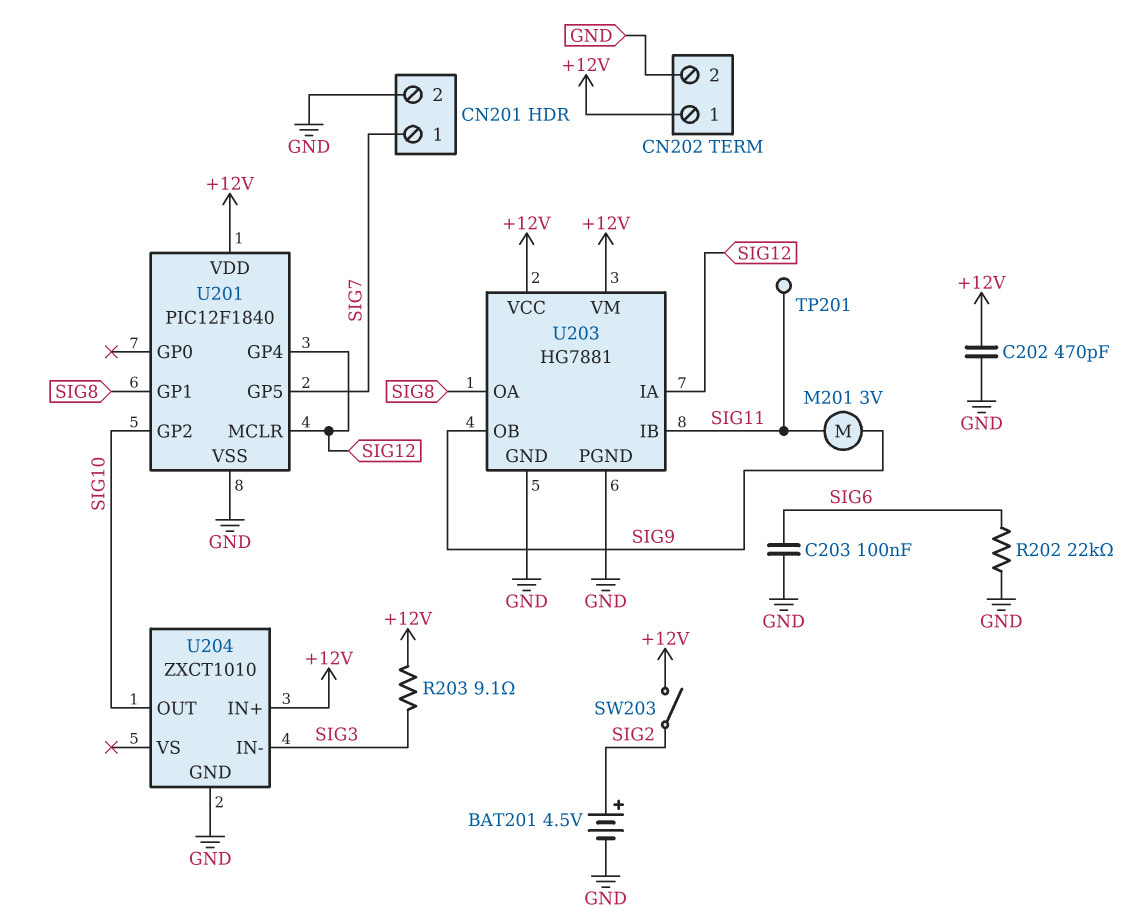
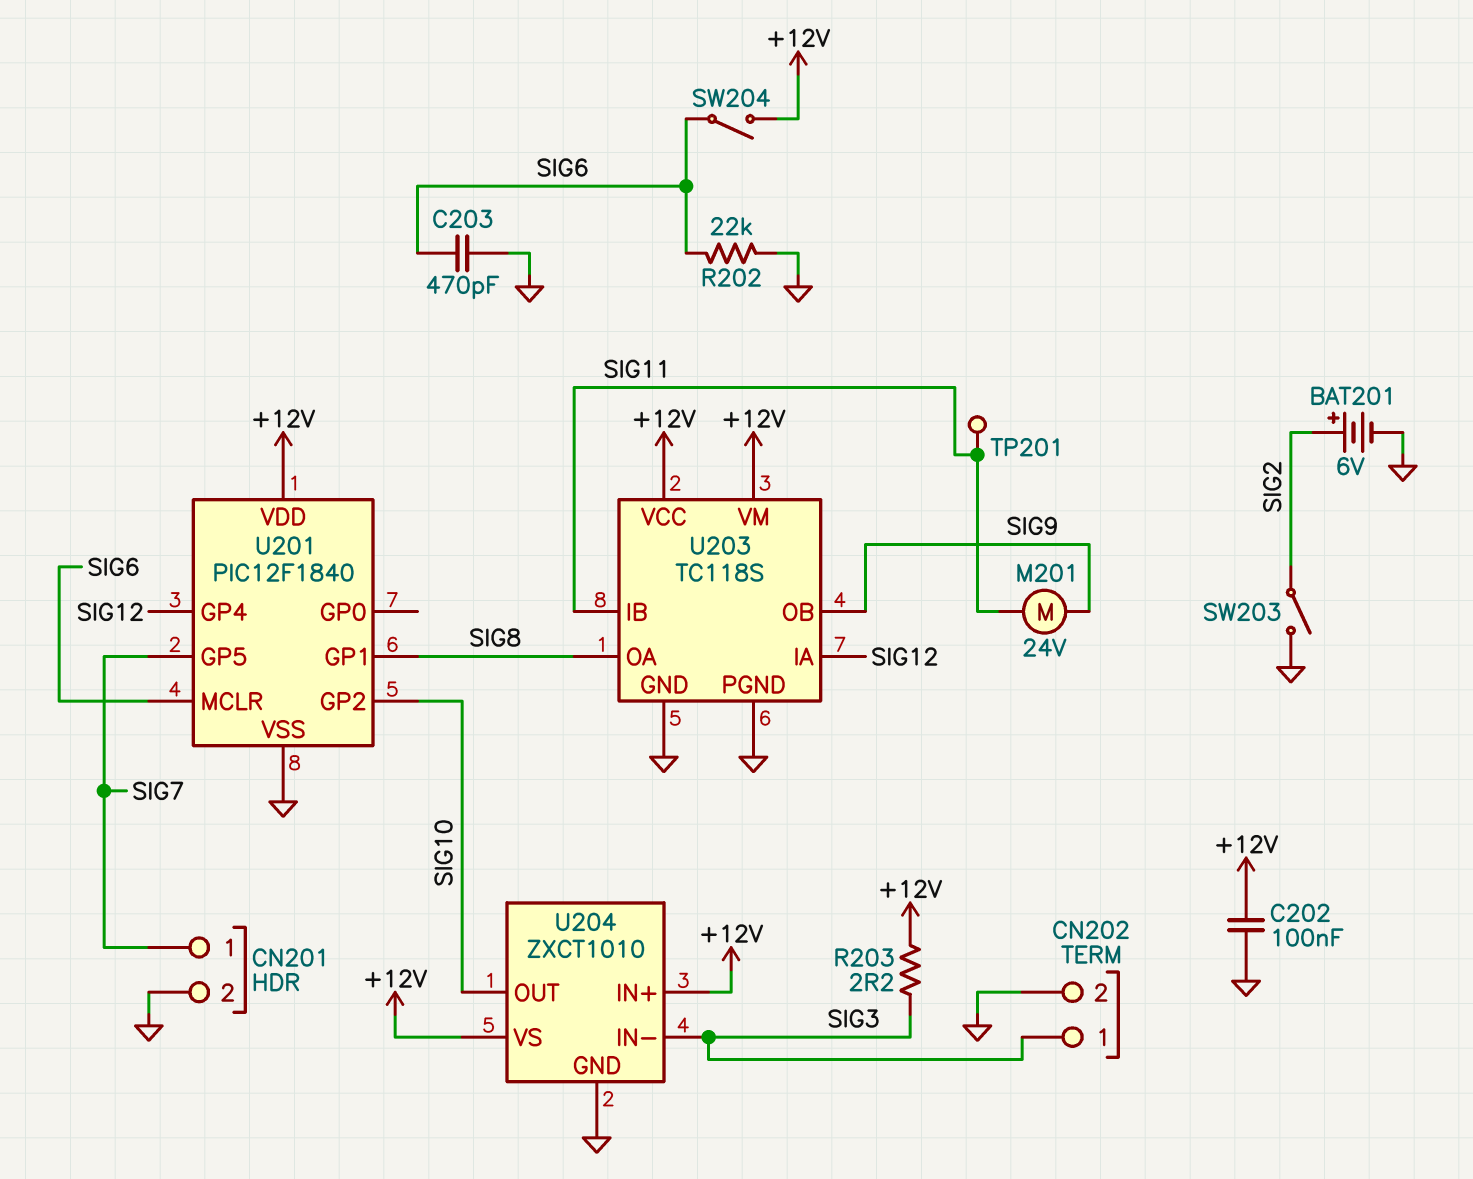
BAT201: 4.5V (plus SIG2, minus GND) -> 6V (plus SIG2, minus GND)
C202: 470pF (+12V, GND) -> 100nF (+12V, GND)
C203: 100nF (GND, SIG6) -> 470pF (GND, SIG6)
CN202 pin 1: +12V -> SIG3
M201: motor 3V (SIG9, SIG11) -> motor 24V (SIG9, SIG11)
R203: 9.1 (+12V, SIG3) -> 2.2 (+12V, SIG3)
SW203: switch (+12V, SIG2) -> switch (GND, SIG2)
SW204: none -> switch (+12V, SIG6)
U201 pin MCLR: SIG12 -> SIG6
U203: HG7881 -> TC118S
U204 pin VS: none -> +12V

